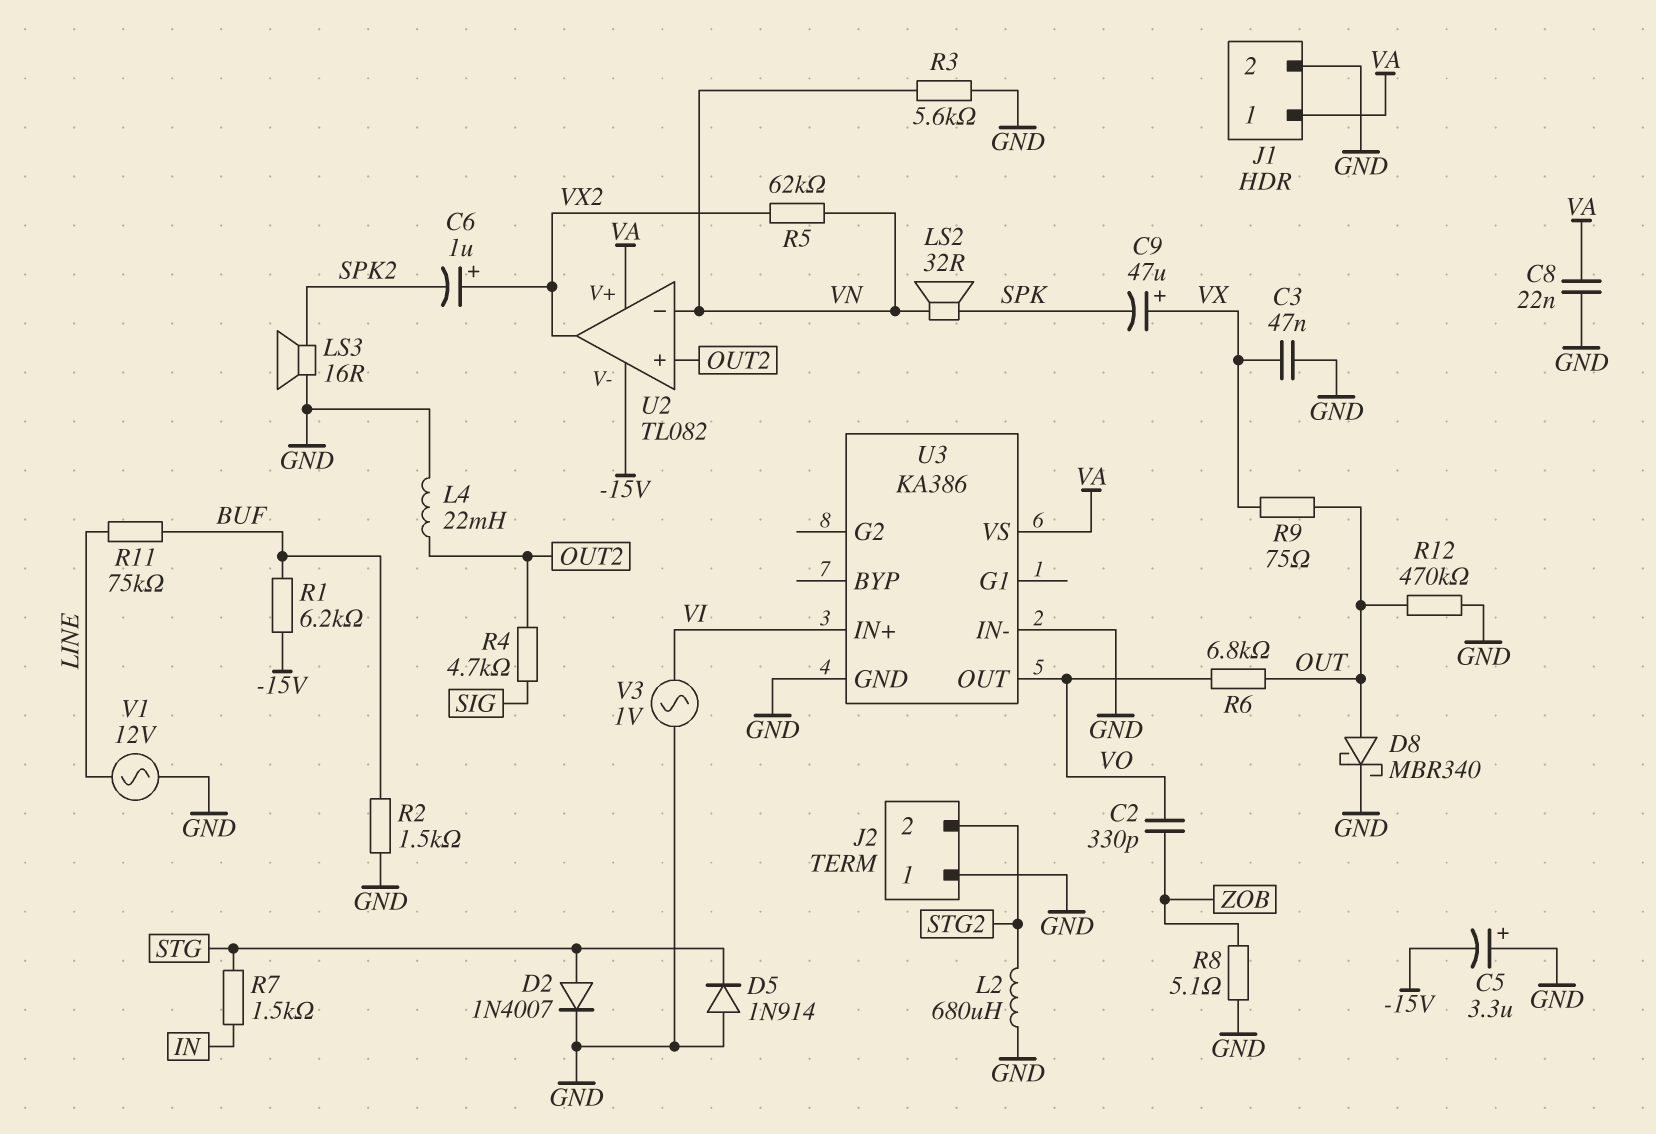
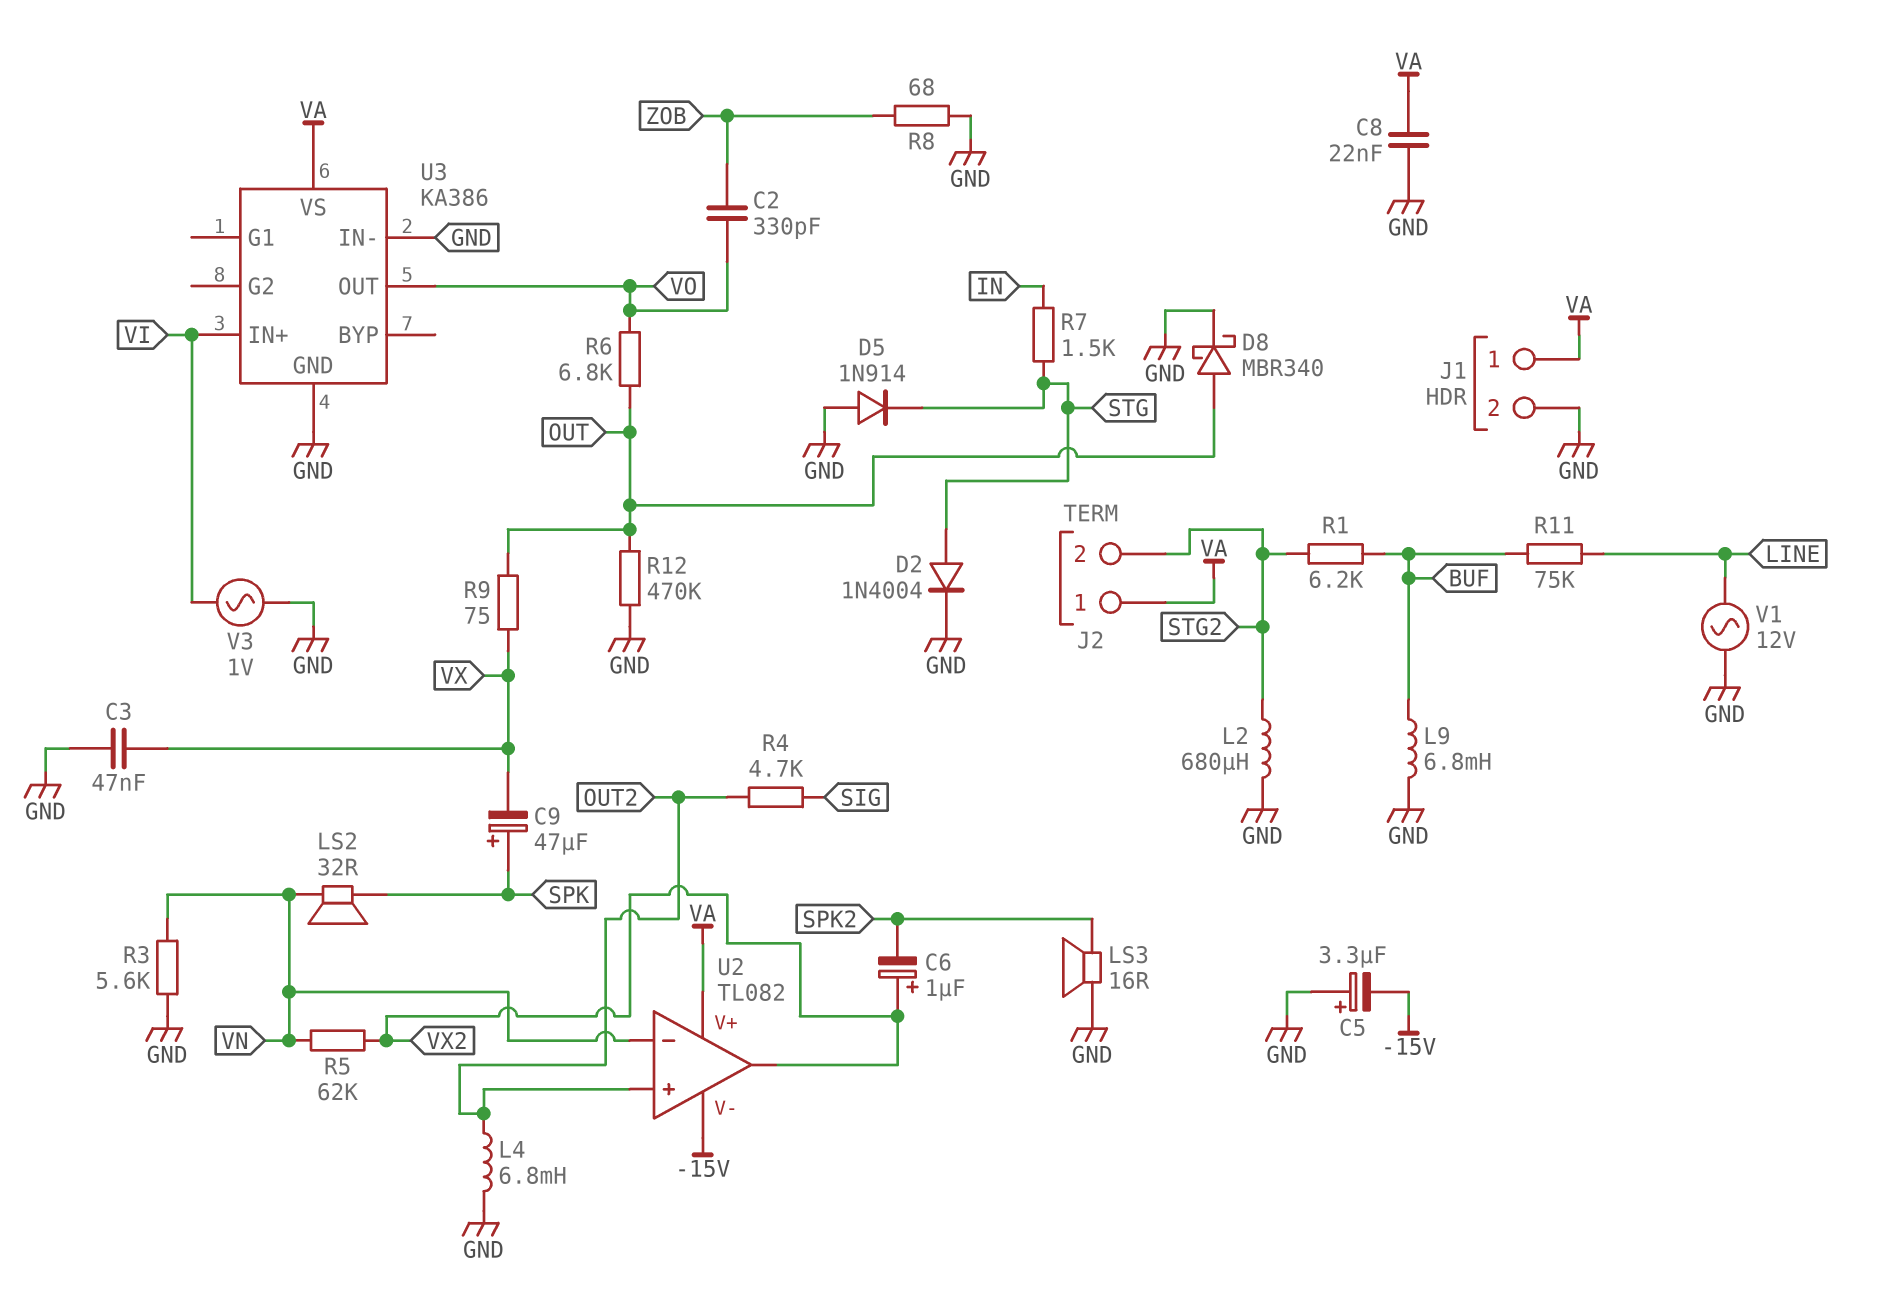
C9: 47uF (plus VX, minus SPK) -> 47uF (plus SPK, minus VX)
D2: diode 1N4007 (A STG, K GND) -> diode 1N4004 (A STG, K GND)
J2 pin 1: GND -> VA
L4: 22mH (GND, OUT2) -> 6.8mH (GND, OUT2)
L9: none -> 6.8mH (BUF, GND)
R1: 6.2k (-15V, BUF) -> 6.2k (BUF, STG2)
R2: 1.5k (BUF, GND) -> none
R8: 5.1 (GND, ZOB) -> 68 (GND, ZOB)

